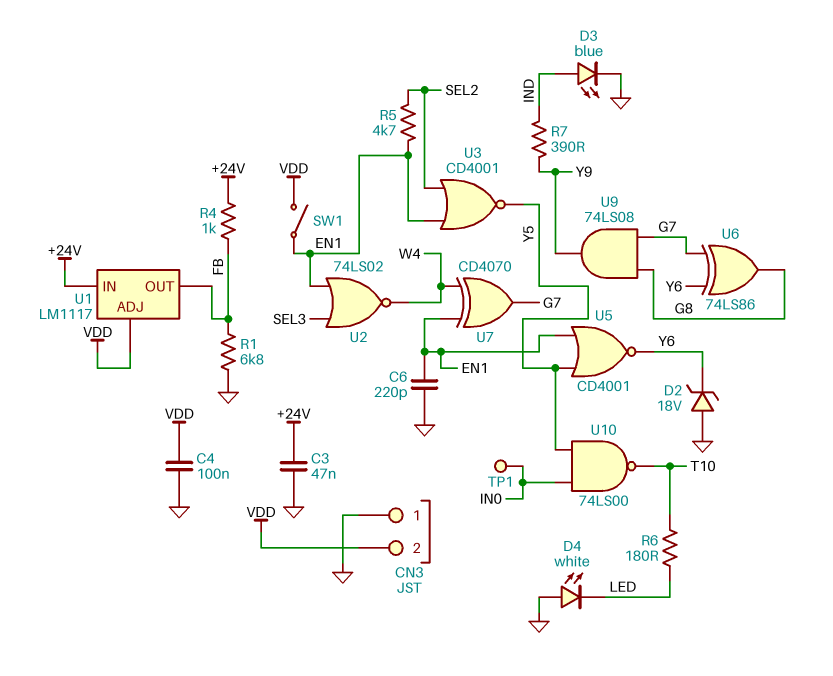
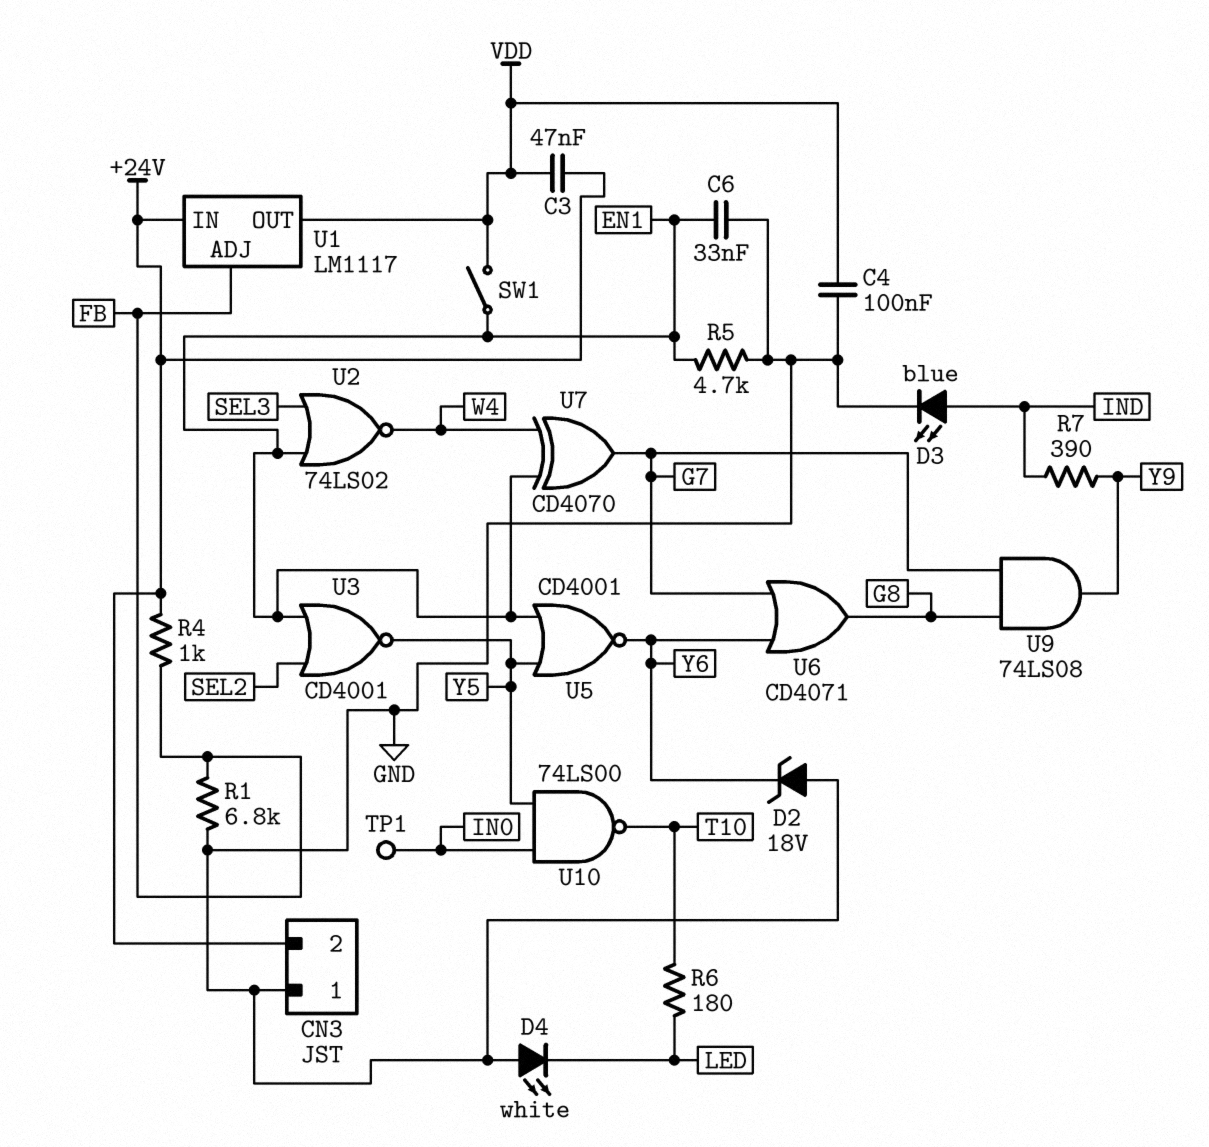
C3: 47nF (+24V, GND) -> 47nF (+24V, VDD)
C6: 220pF (EN1, GND) -> 33nF (EN1, GND)
CN3 pin 2: VDD -> +24V
R5: 4.7k (EN1, SEL2) -> 4.7k (EN1, GND)
U1 pin ADJ: VDD -> FB
U1 pin OUT: FB -> VDD
U6: XOR 74LS86 (in G7, in Y6, out G8) -> OR CD4071 (in G7, in Y6, out G8)

